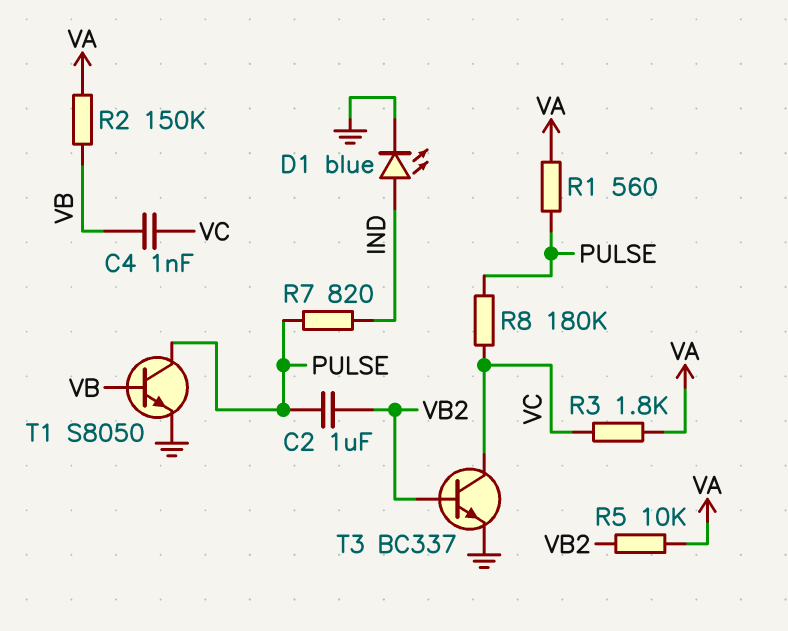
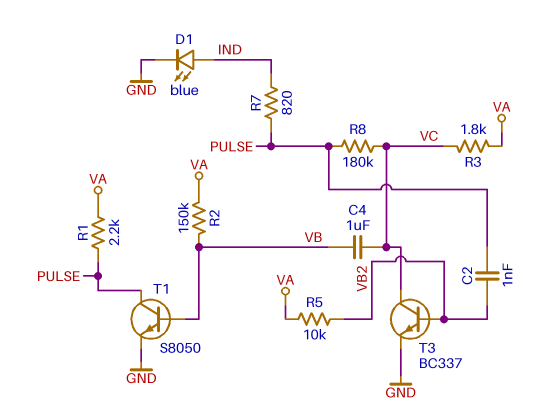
C2: 1uF (PULSE, VB2) -> 1nF (PULSE, VB2)
C4: 1nF (VB, VC) -> 1uF (VB, VC)
R1: 560 (PULSE, VA) -> 2.2k (PULSE, VA)

